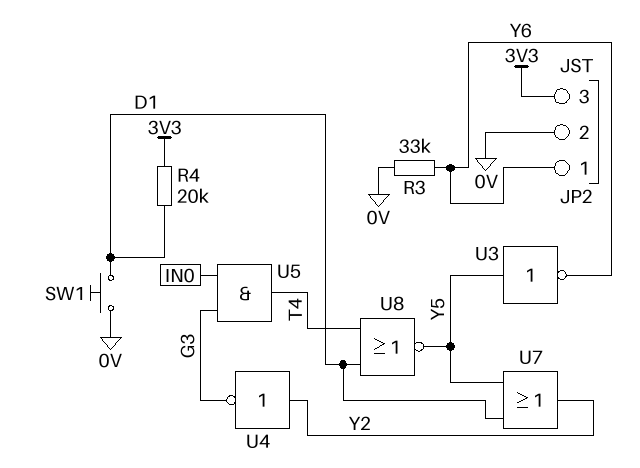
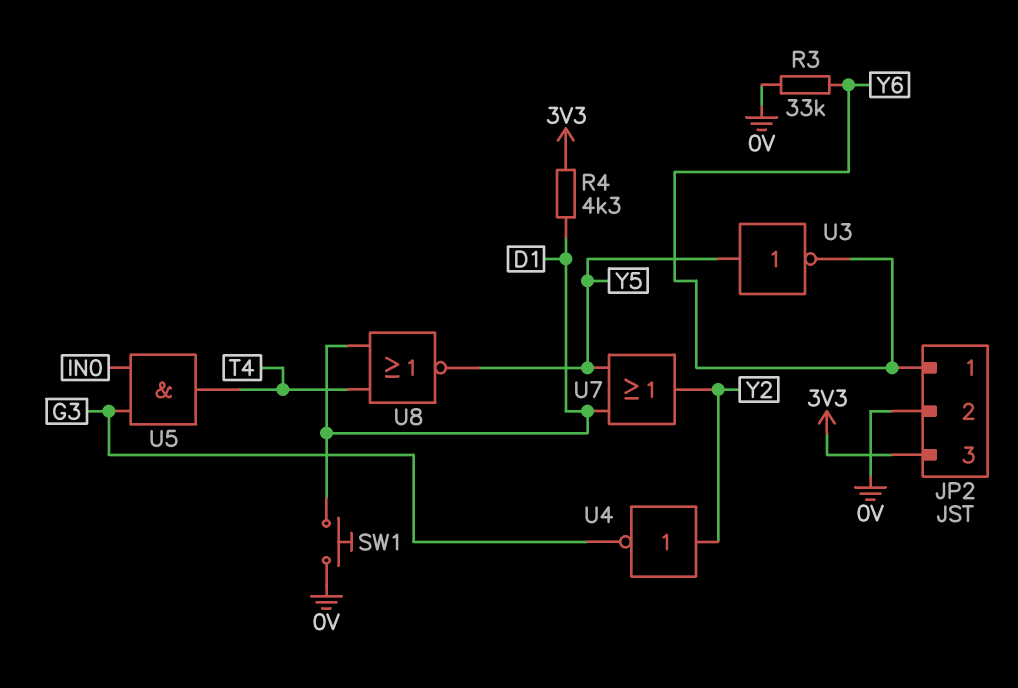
R4: 20k (3V3, D1) -> 4.3k (3V3, D1)

